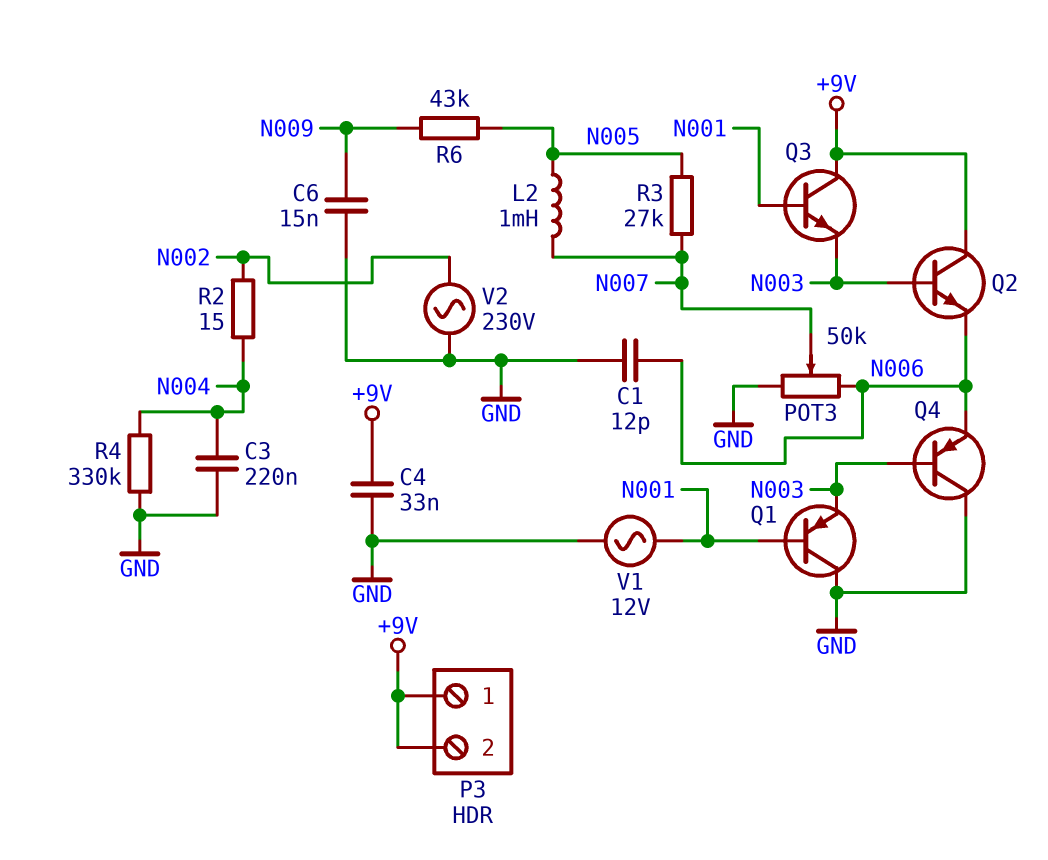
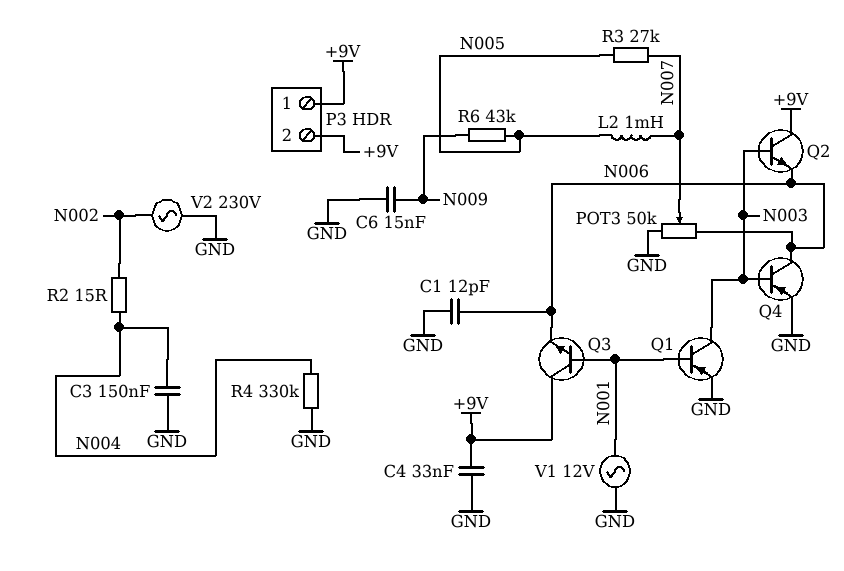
C3: 220nF (GND, N004) -> 150nF (GND, N004)
Q1: PNP (B N001, C GND, E N003) -> PNP (B N001, C N003, E GND)
Q3: NPN (B N001, C +9V, E N003) -> NPN (B N001, C +9V, E N006)
Q4: PNP (B N003, C GND, E N006) -> PNP (B N003, C N006, E GND)

